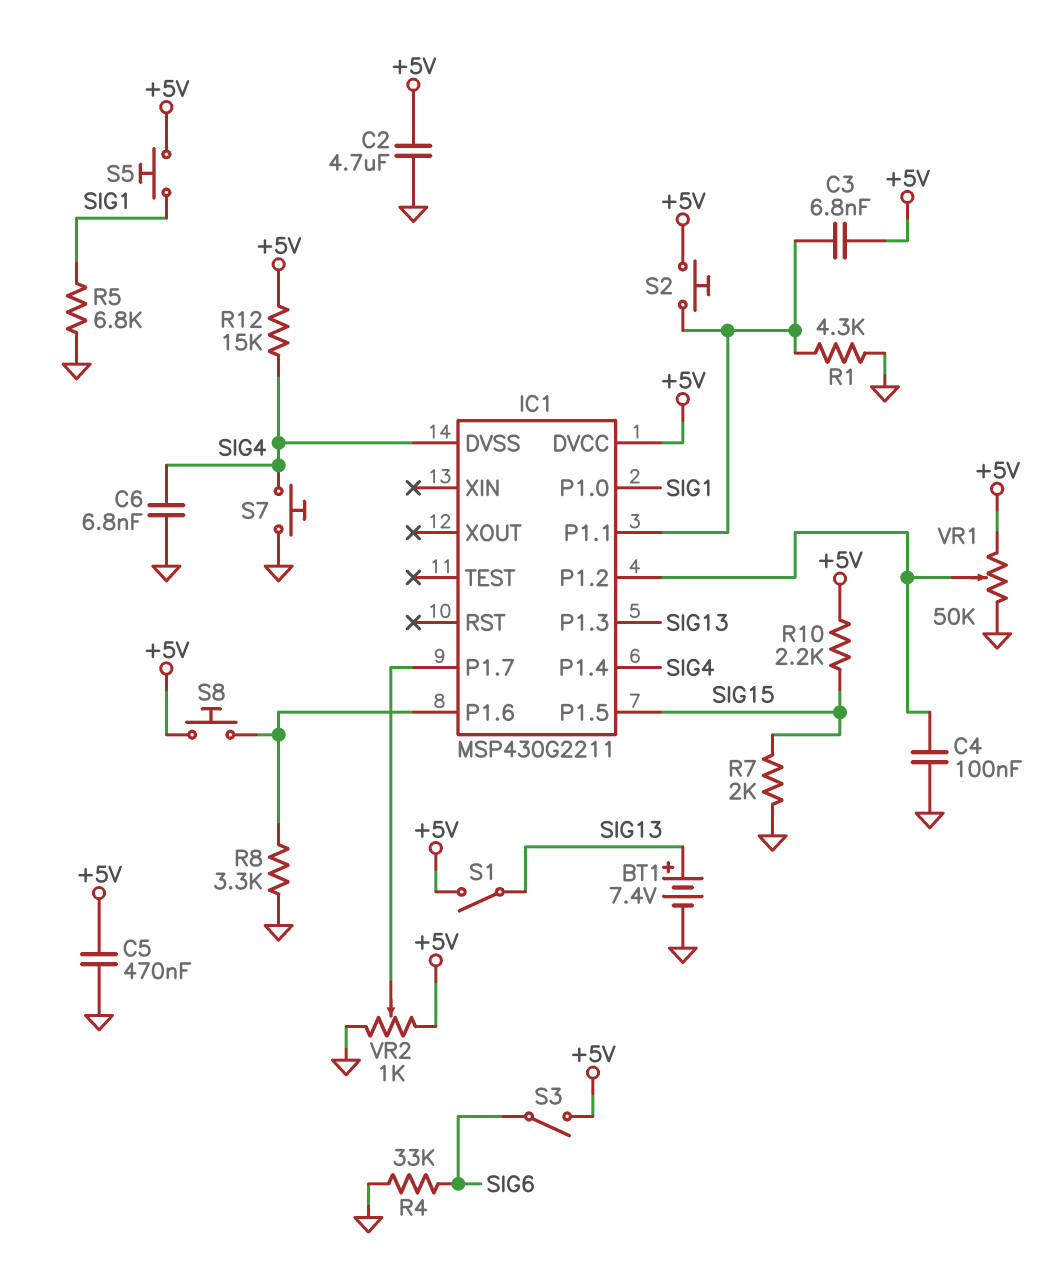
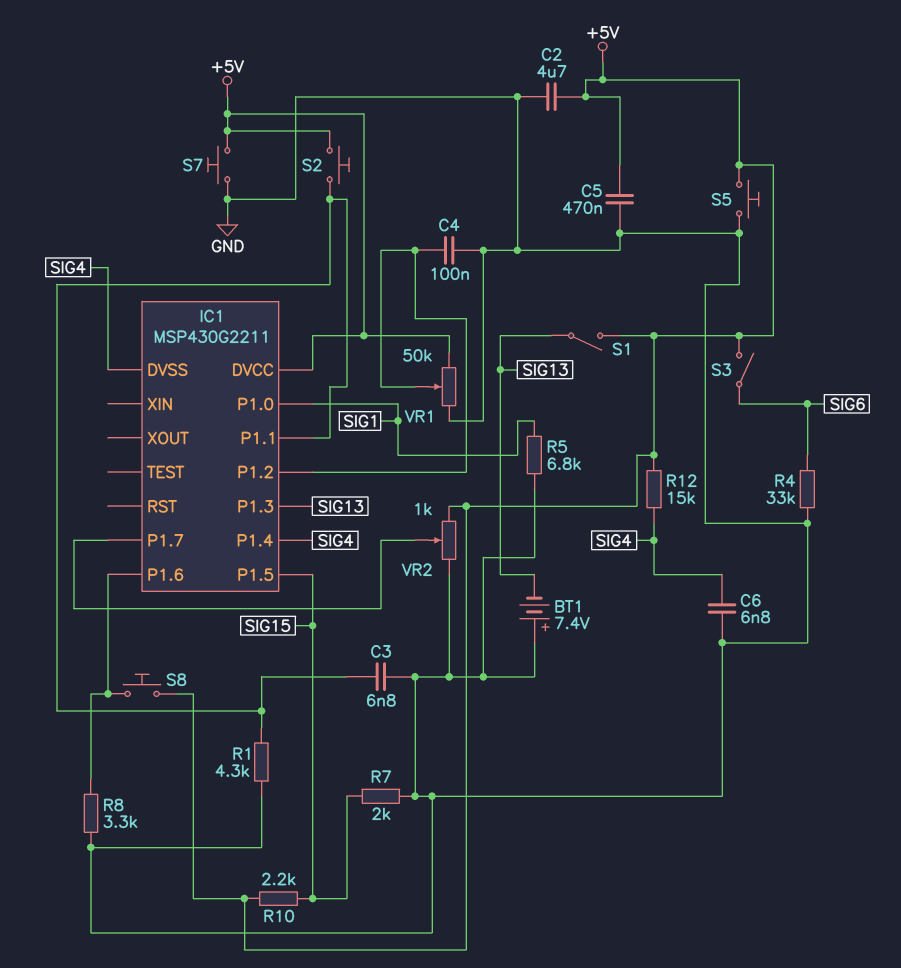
BT1: 7.4V (plus SIG13, minus GND) -> 7.4V (plus GND, minus SIG13)
C3: 6.8nF (+5V, IC1/P1.1) -> 6.8nF (GND, IC1/P1.1)
S5: button (+5V, SIG1) -> button (+5V, GND)
S7: button (GND, SIG4) -> button (+5V, GND)

